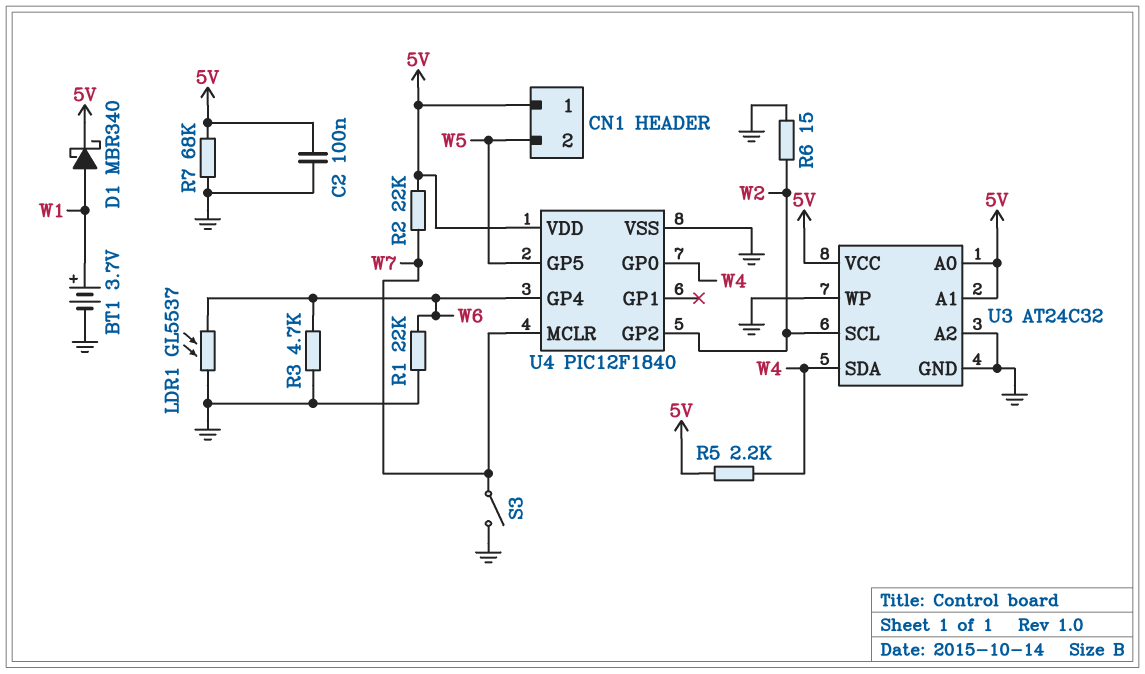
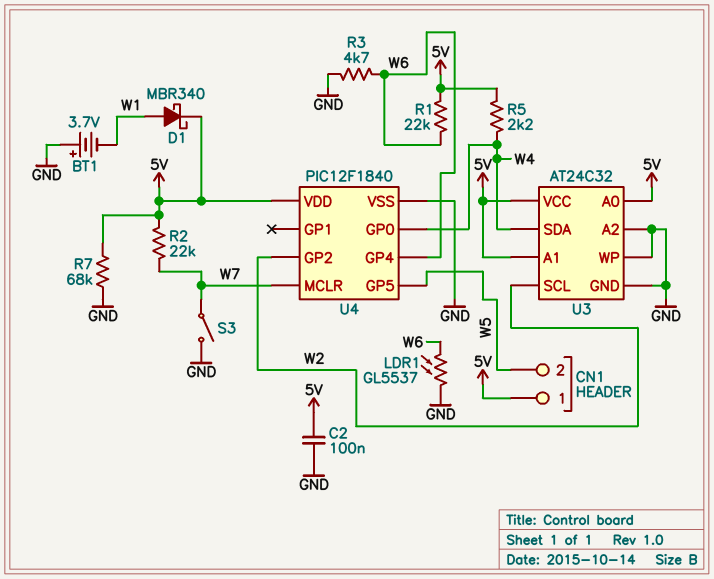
BT1: 3.7V (plus W1, minus GND) -> 3.7V (plus GND, minus W1)
R1: 22k (GND, W6) -> 22k (5V, W6)
R6: 15 (GND, W2) -> none

